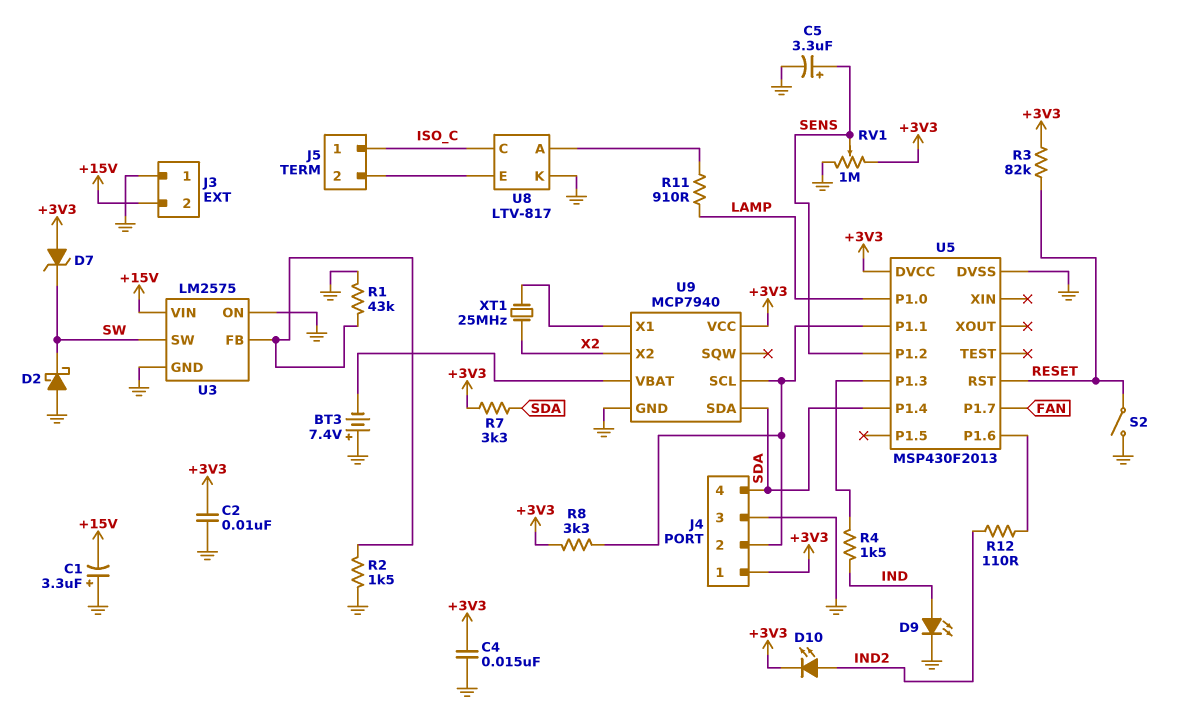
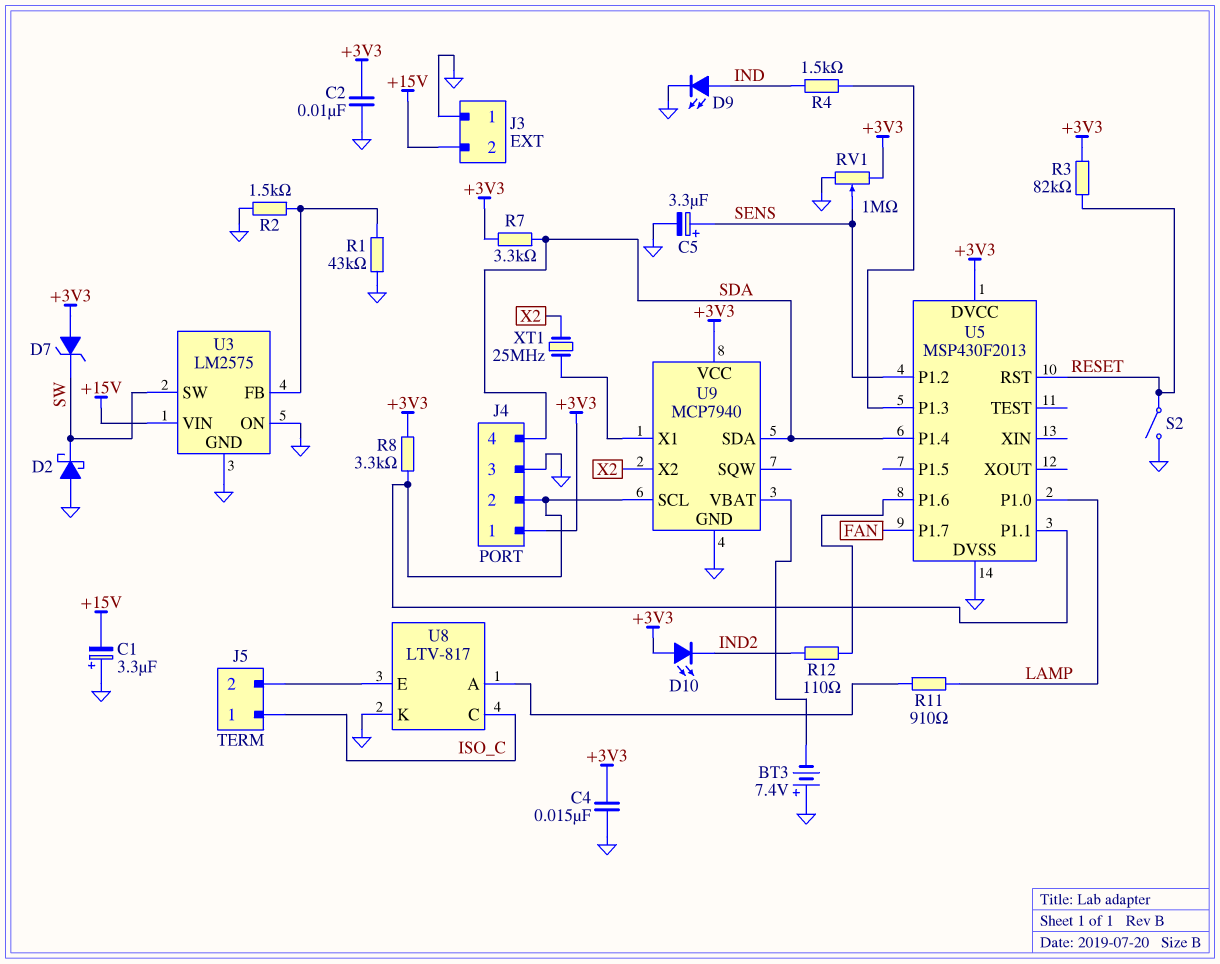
D10: LED (A IND2, K +3V3) -> LED (A +3V3, K IND2)

